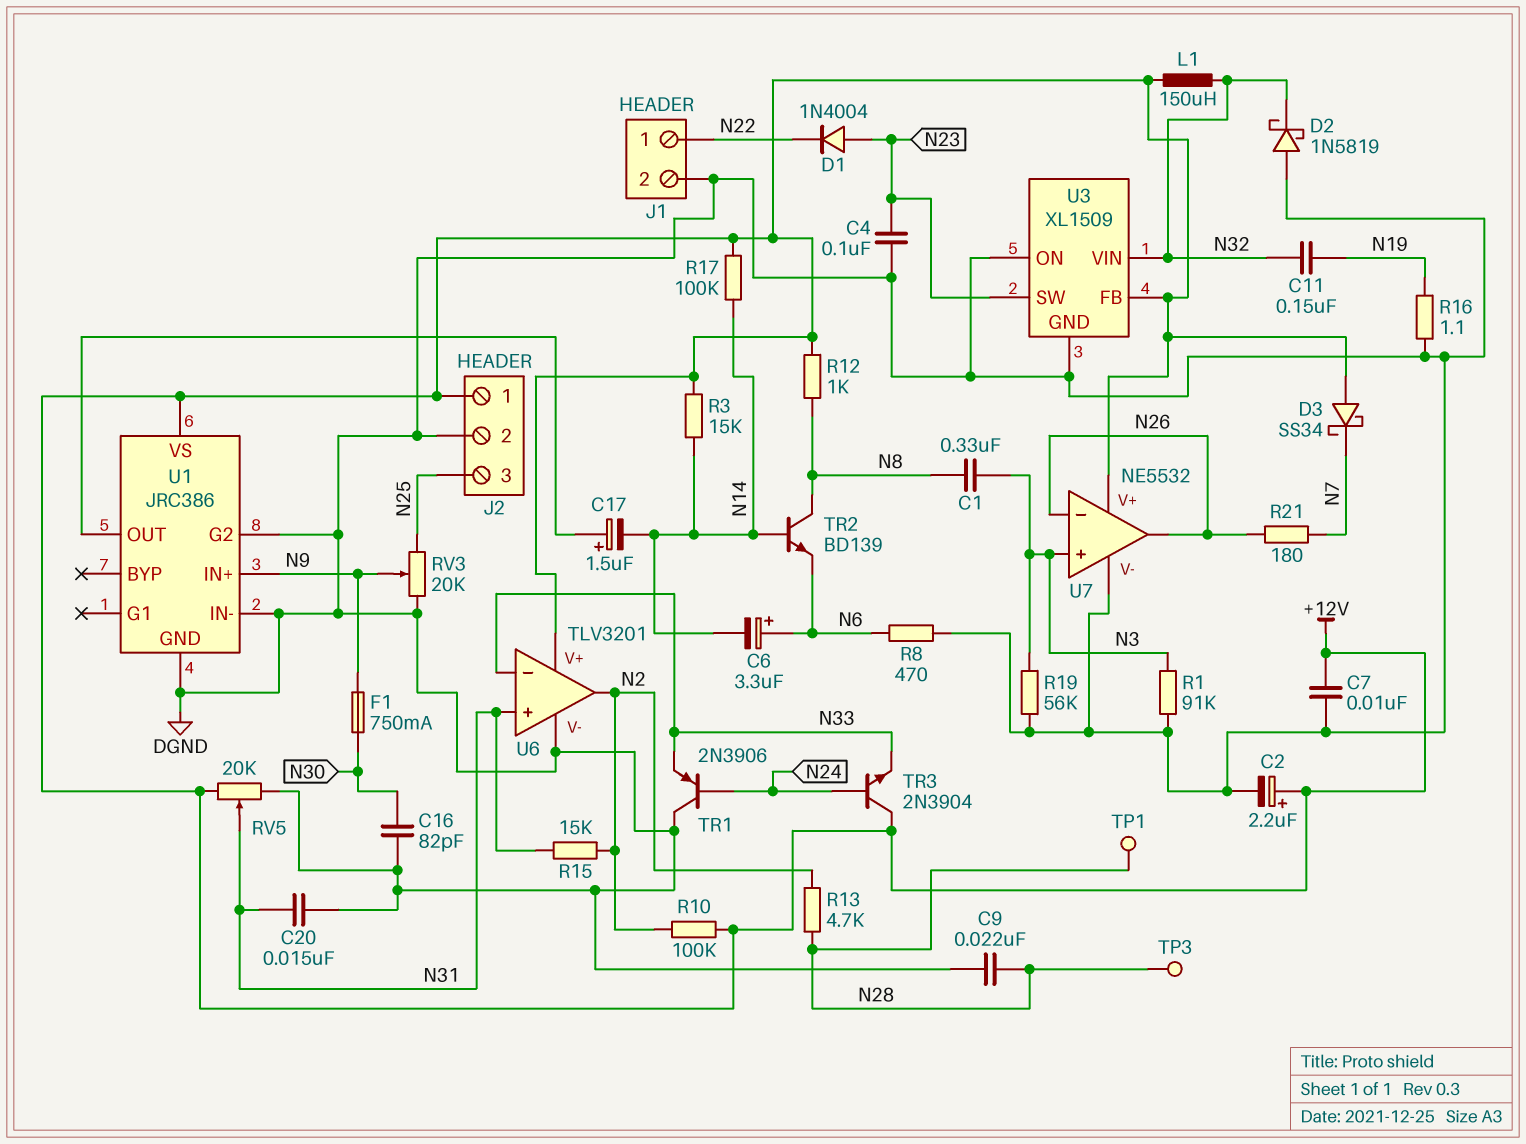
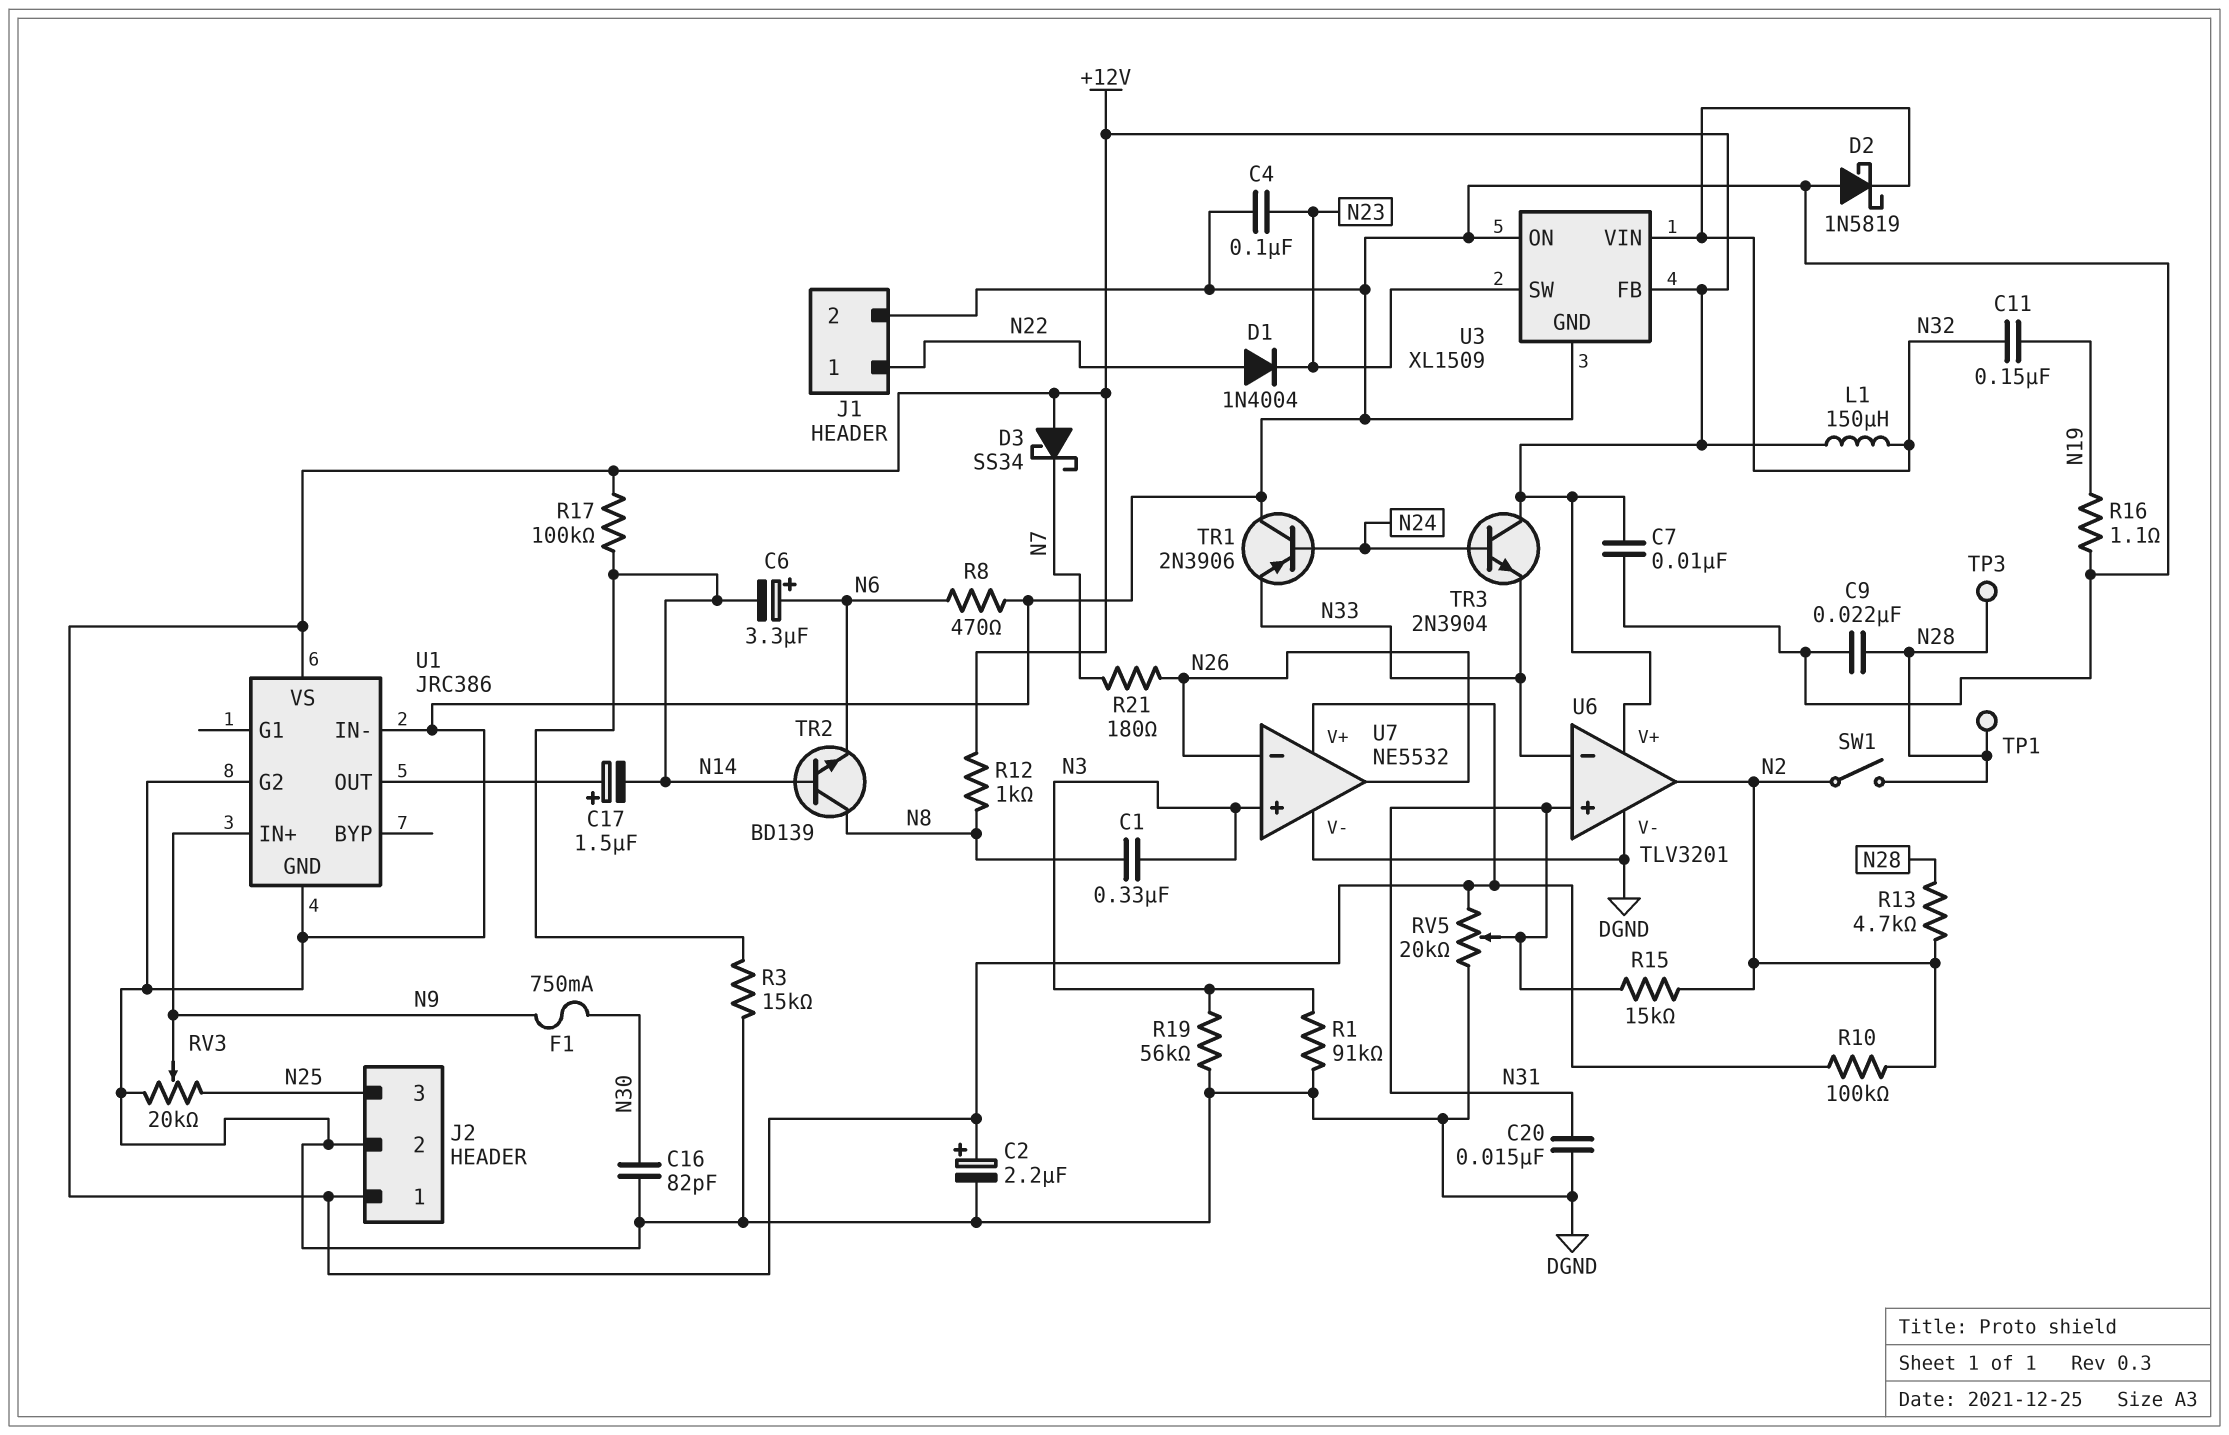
D1: diode 1N4004 (A N23, K N22) -> diode 1N4004 (A N22, K N23)
R3: 15k (+12V, N14) -> 15k (DGND, N14)
SW1: none -> switch (N2, N28)

